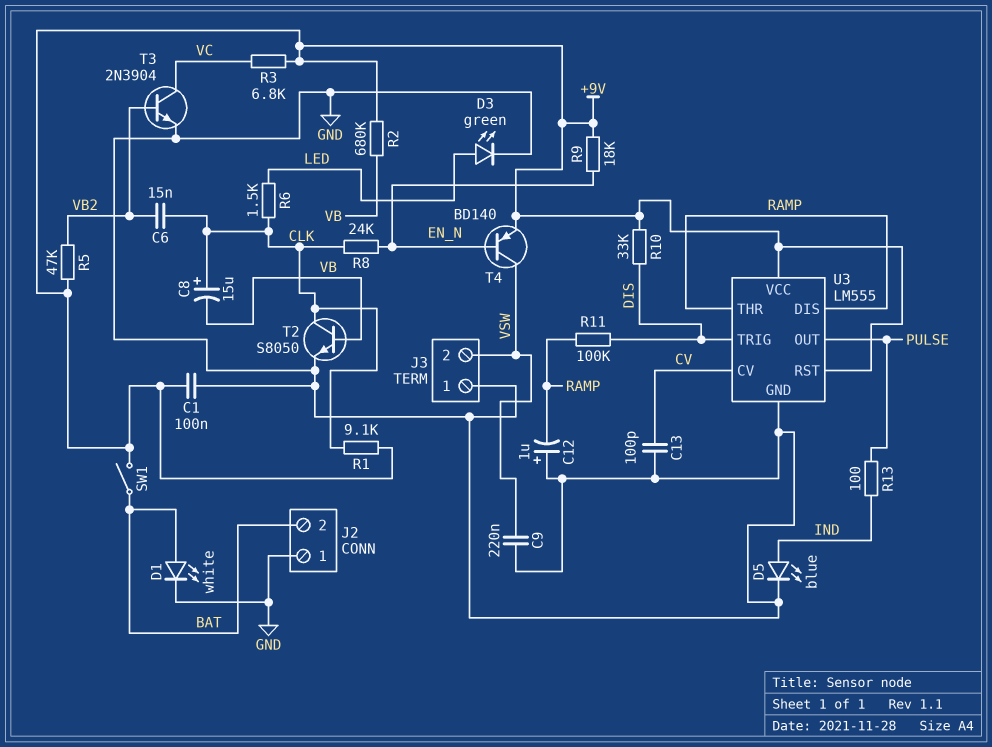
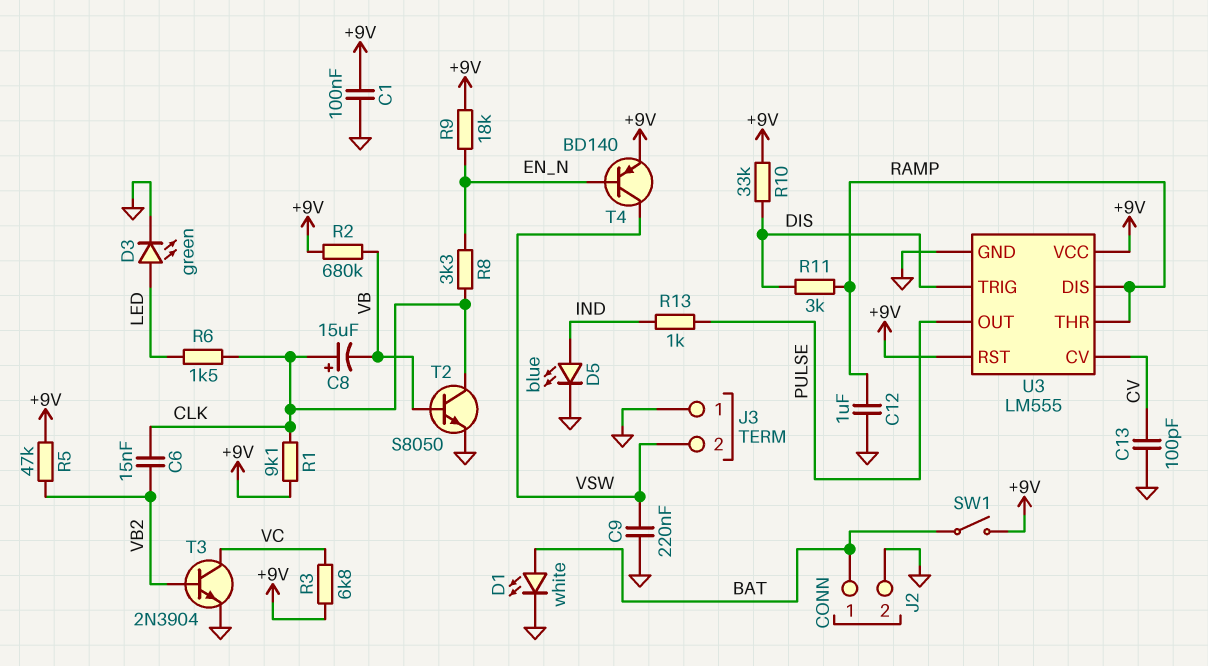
C12: 1uF (plus GND, minus RAMP) -> 1uF (GND, RAMP)
J2 pin 1: GND -> BAT
J2 pin 2: BAT -> GND
R8: 24k (CLK, EN_N) -> 3.3k (CLK, EN_N)
R11: 100k (DIS, RAMP) -> 3k (DIS, RAMP)
R13: 100 (IND, PULSE) -> 1k (IND, PULSE)

